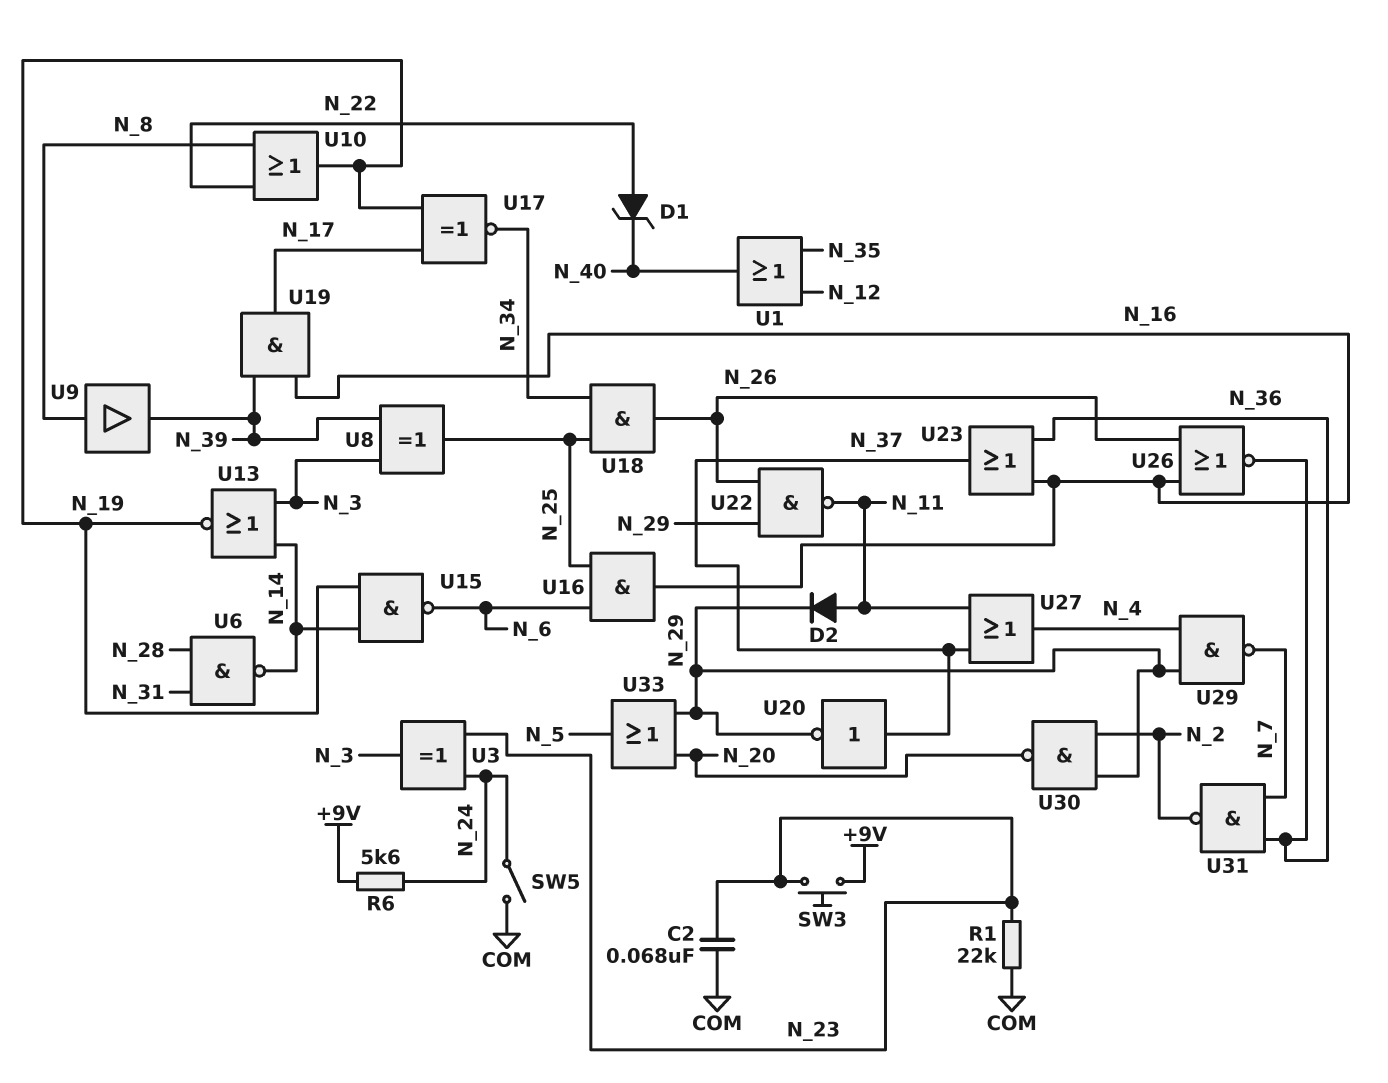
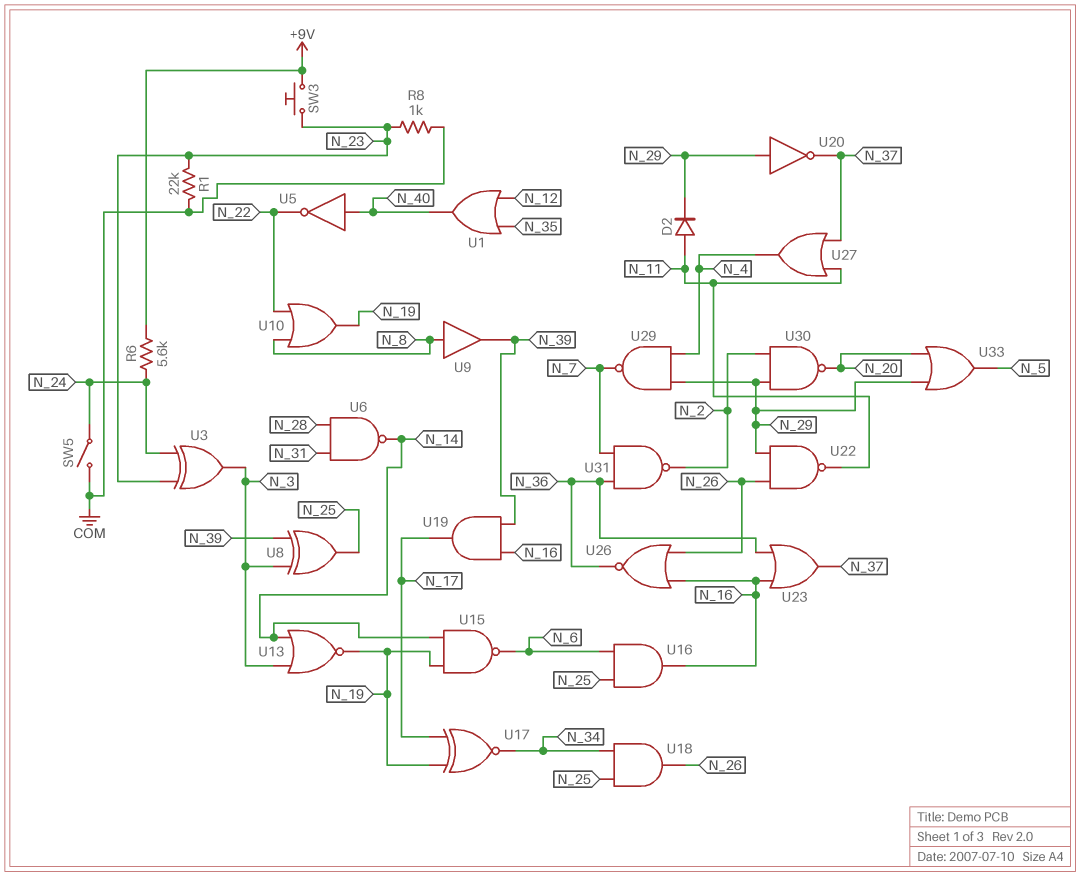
C2: 68nF (COM, N_23) -> none
D1: zener (A N_22, K N_40) -> none
R8: none -> 1k (COM, N_23)
U5: none -> NOT (in N_40, out N_22)
U20: NOT (in N_37, out N_29) -> NOT (in N_29, out N_37)

